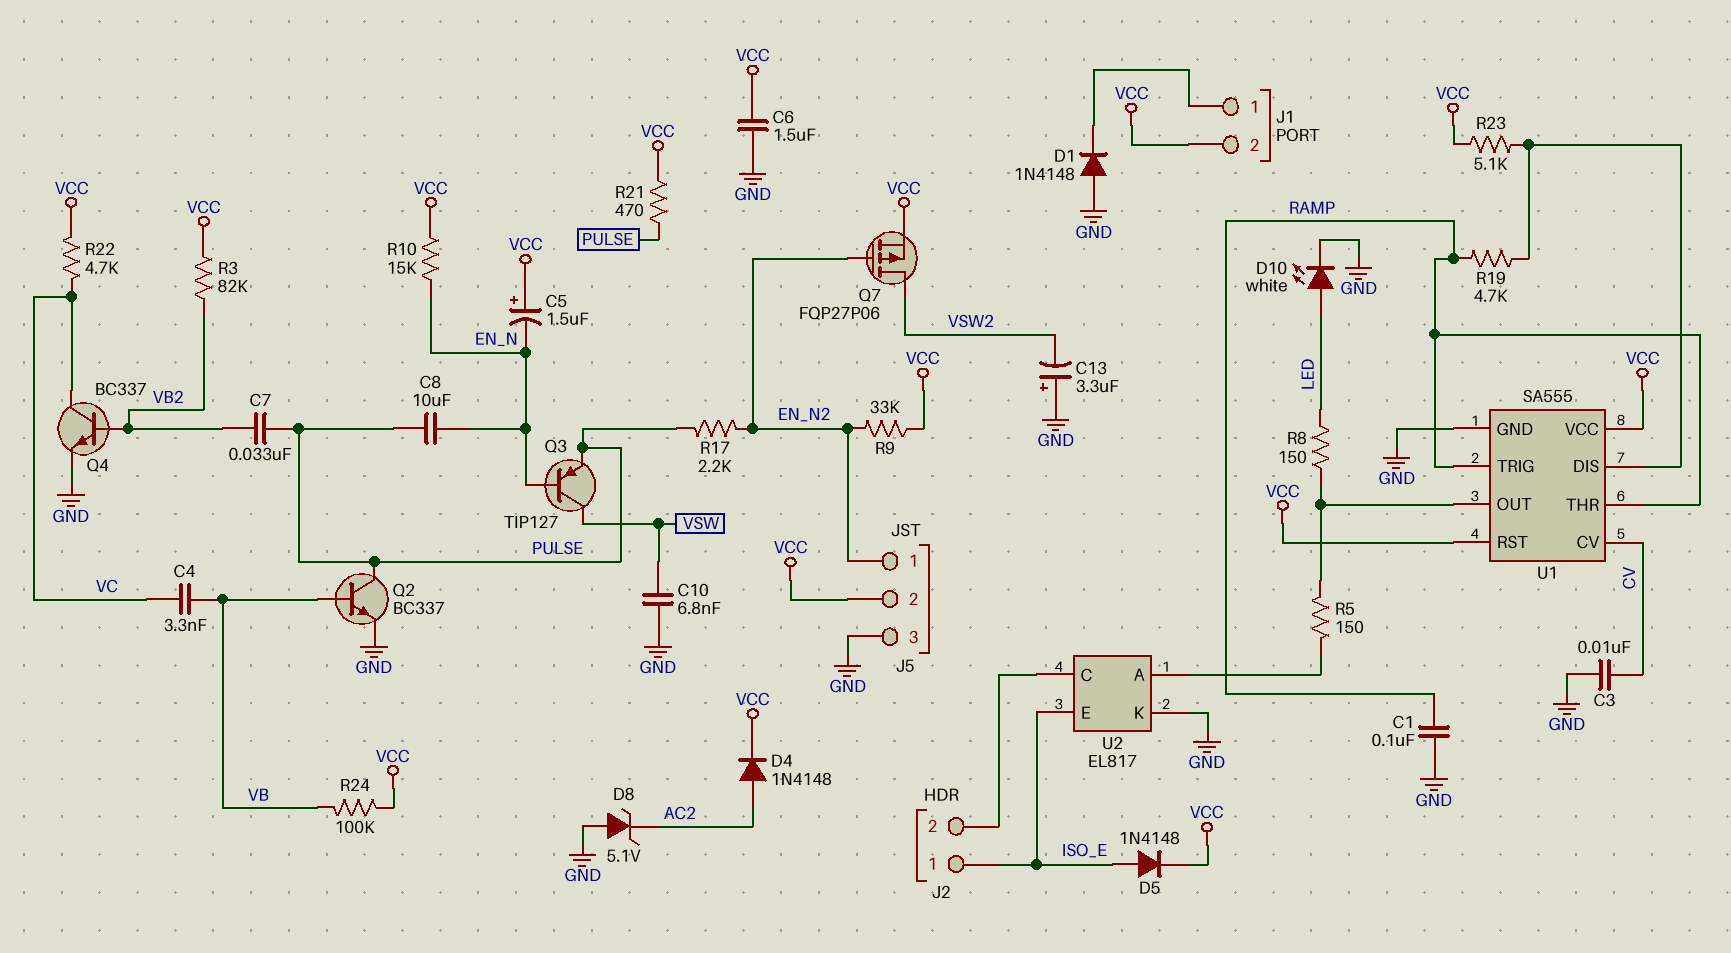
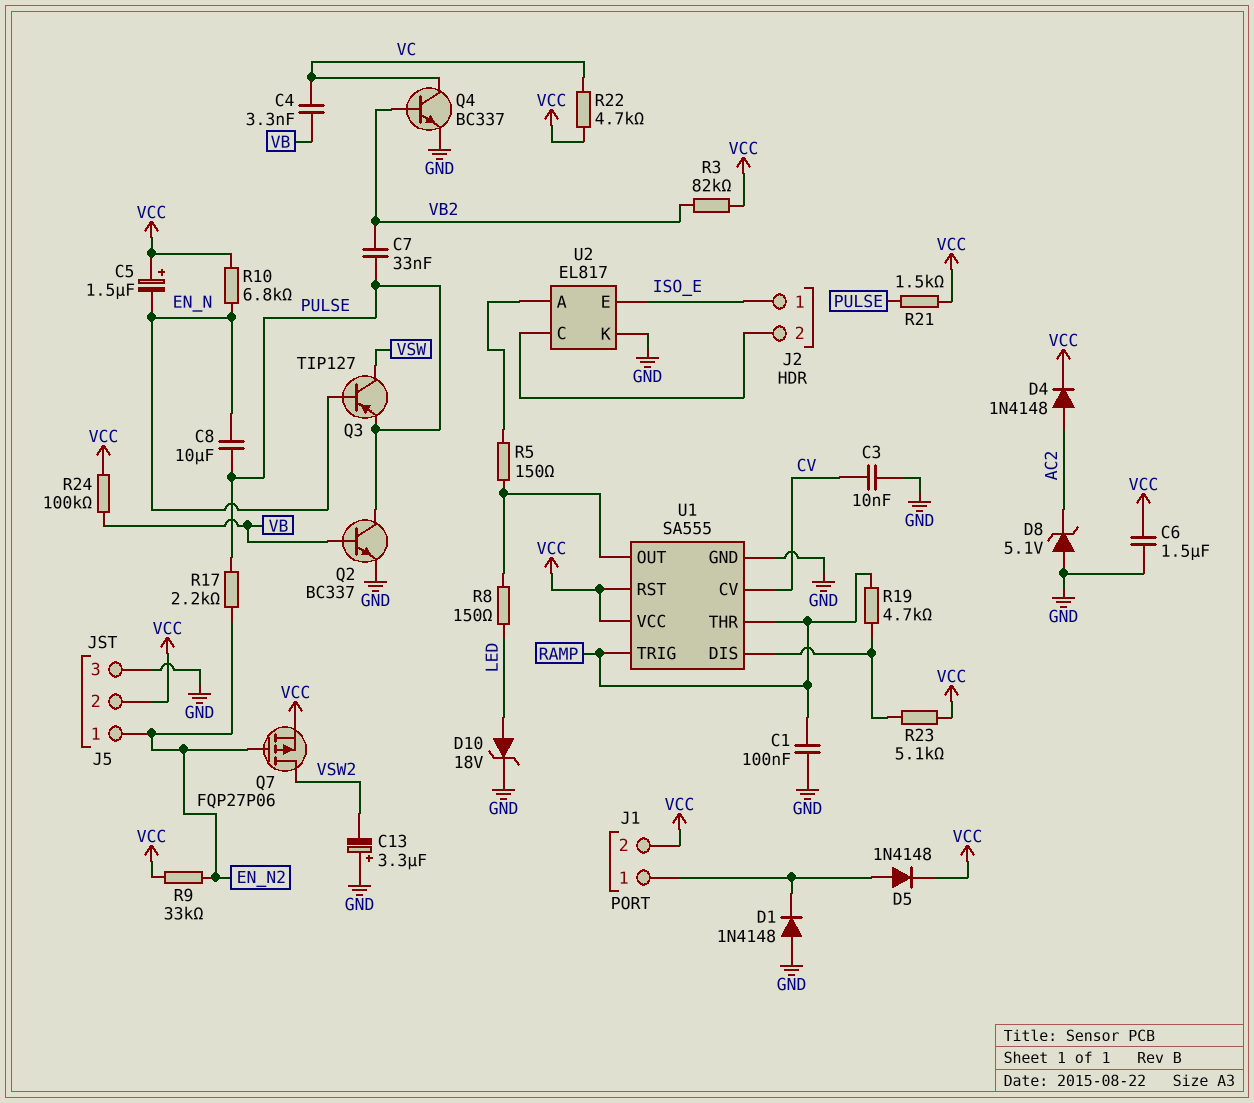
C10: 6.8nF (GND, VSW) -> none
D5: diode 1N4148 (A ISO_E, K VCC) -> diode 1N4148 (A J1/1, K VCC)
D10: LED white (A LED, K GND) -> zener 18V (A LED, K GND)
R10: 15k (EN_N, VCC) -> 6.8k (EN_N, VCC)
R21: 470 (PULSE, VCC) -> 1.5k (PULSE, VCC)

